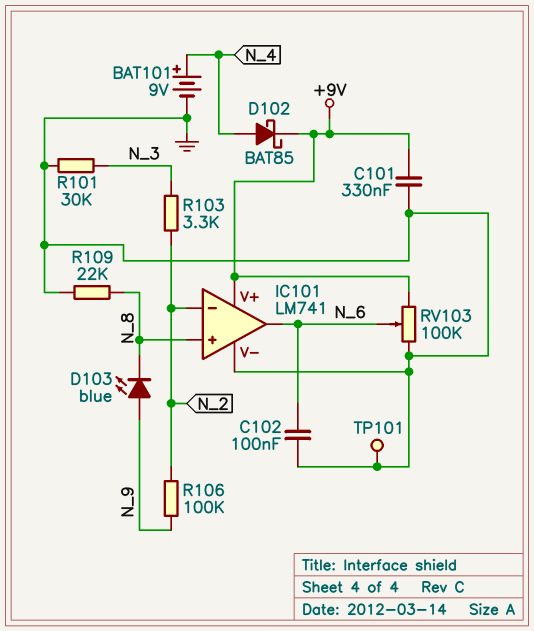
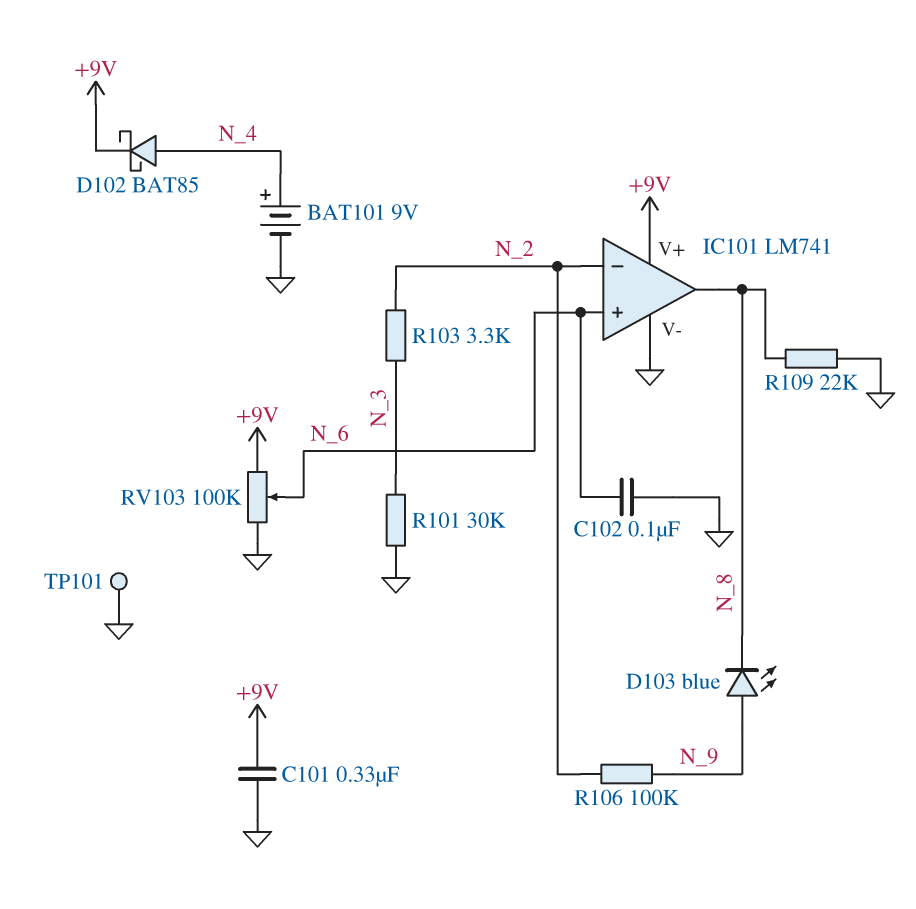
IC101 pin in+: N_8 -> N_6
IC101 pin out: N_6 -> N_8

